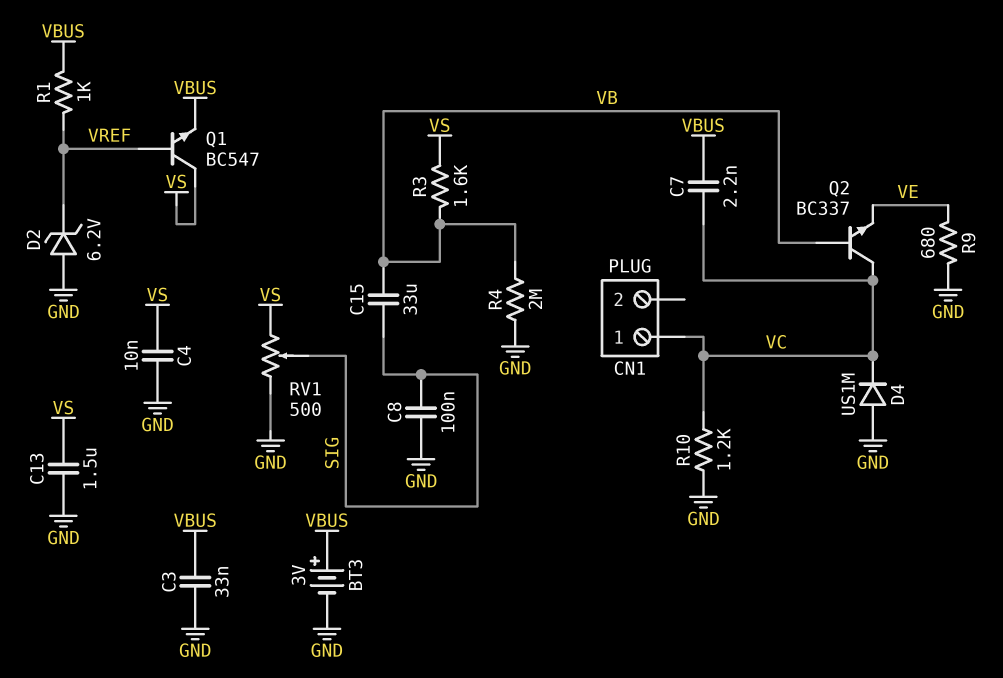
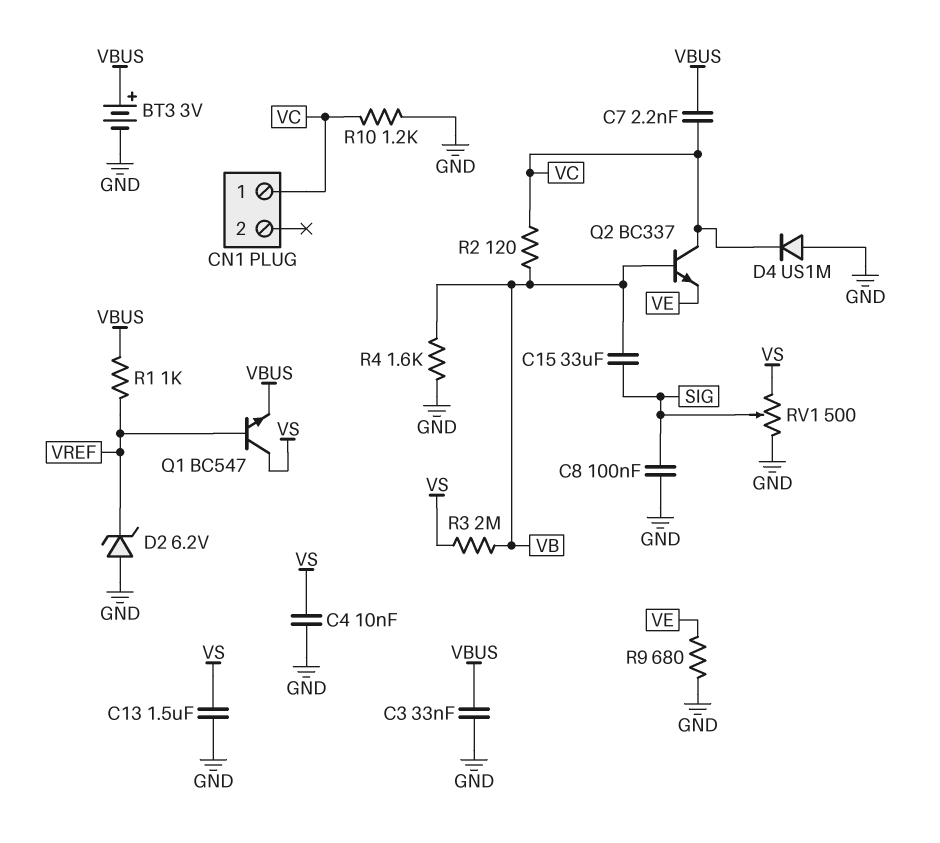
R2: none -> 120 (VB, VC)
R3: 1.6k (VB, VS) -> 2M (VB, VS)
R4: 2M (GND, VB) -> 1.6k (GND, VB)

